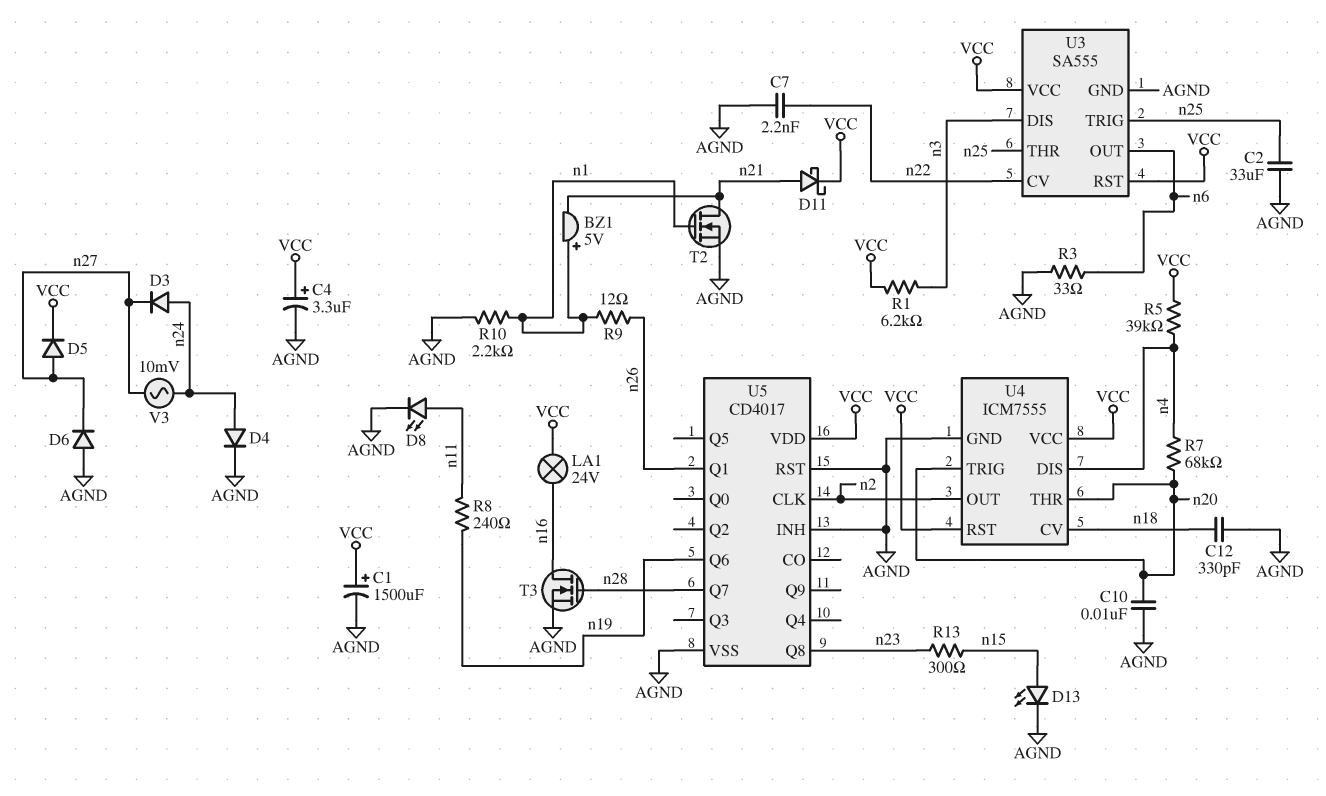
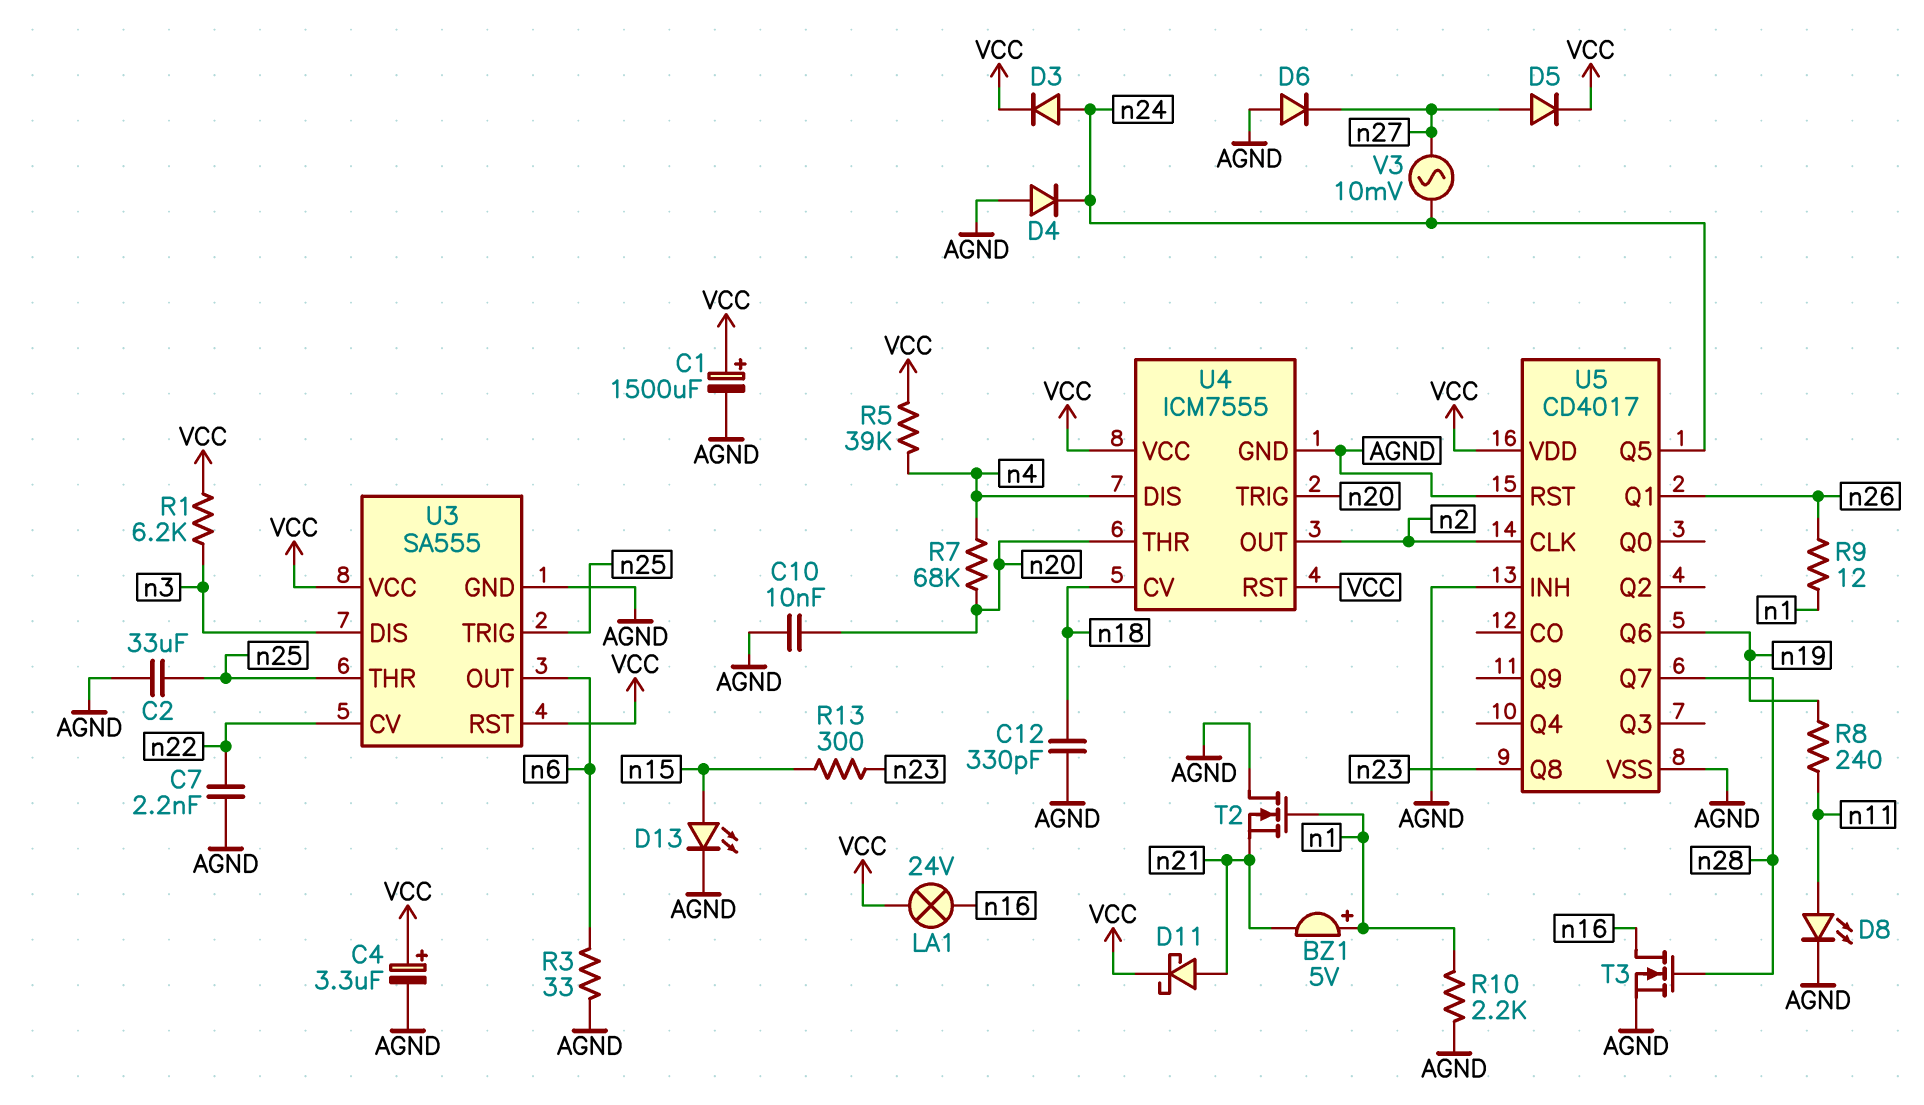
D3: diode (A n24, K n27) -> diode (A n24, K VCC)
D4: diode (A n24, K AGND) -> diode (A AGND, K n24)
T2: NMOS (G n1, D n21, S AGND) -> NMOS (G n1, D AGND, S n21)
U5 pin Q5: none -> n24

